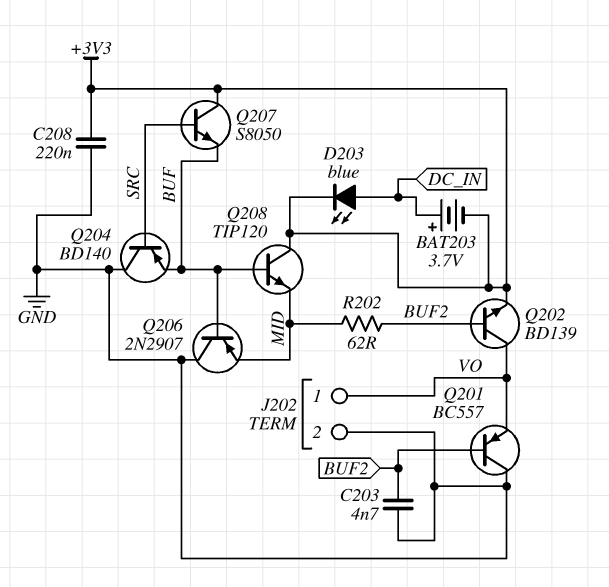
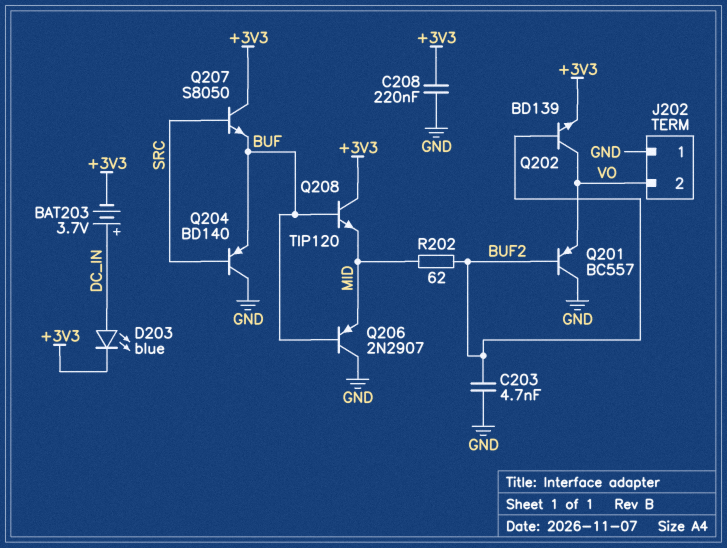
J202 pin 1: VO -> GND
J202 pin 2: GND -> VO

